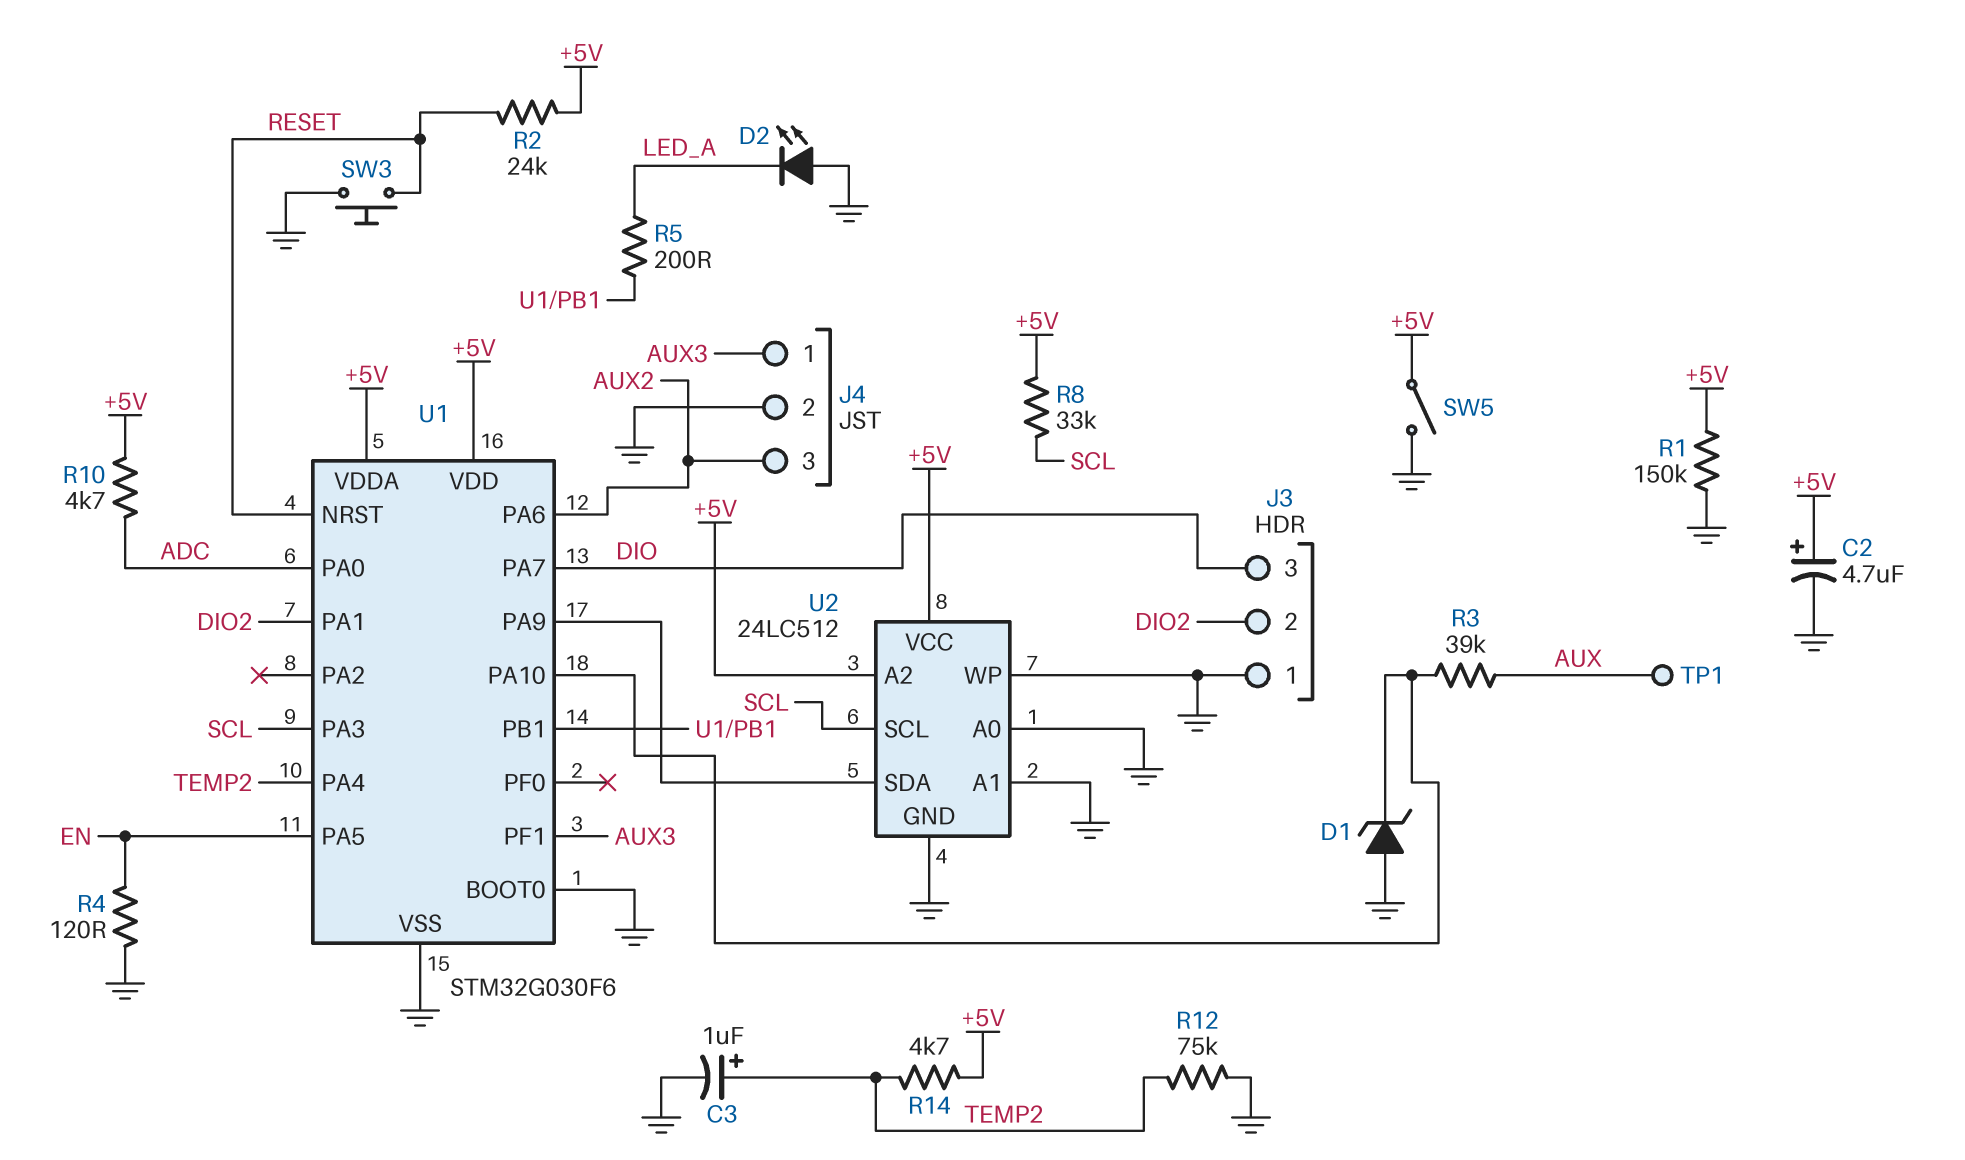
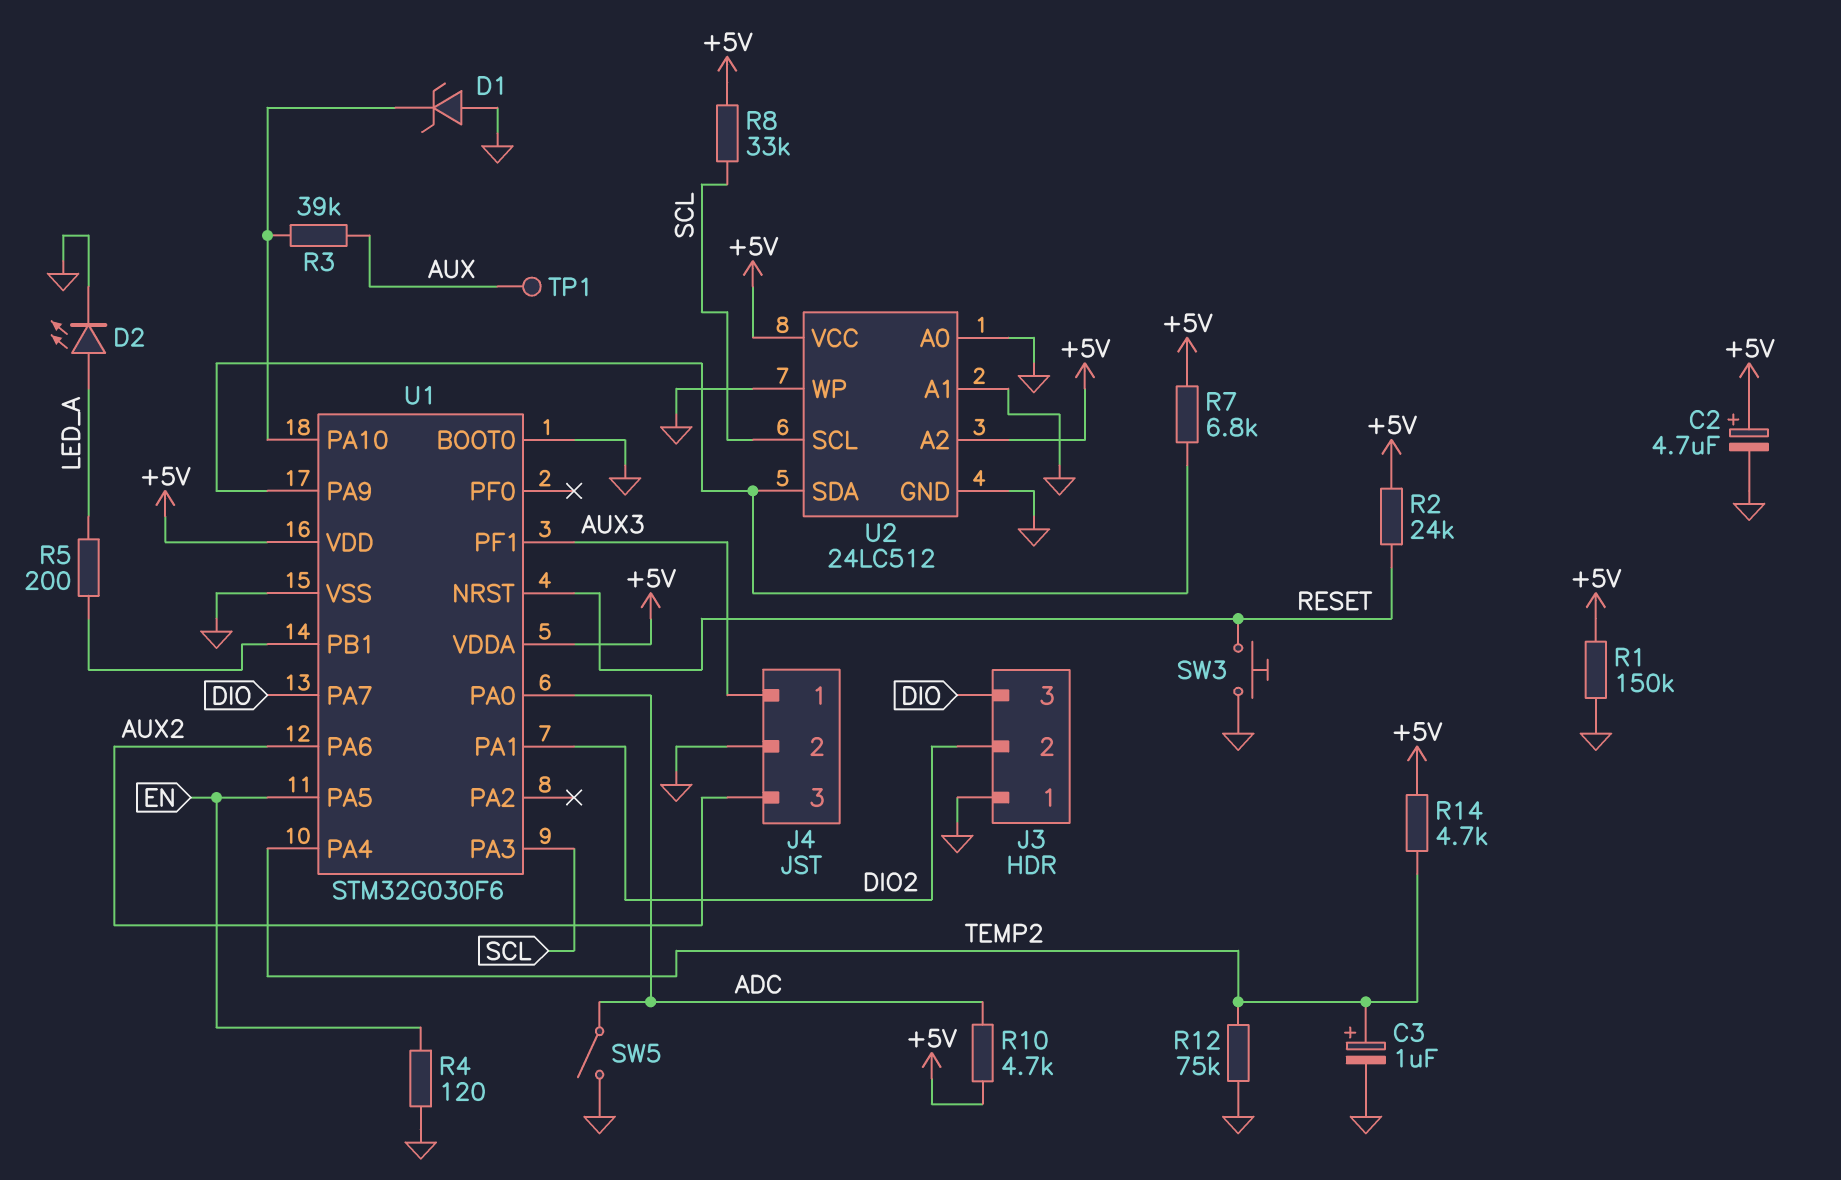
D2: LED (A GND, K LED_A) -> LED (A LED_A, K GND)
R7: none -> 6.8k (+5V, U1/PA9)
SW5: switch (+5V, GND) -> switch (ADC, GND)

